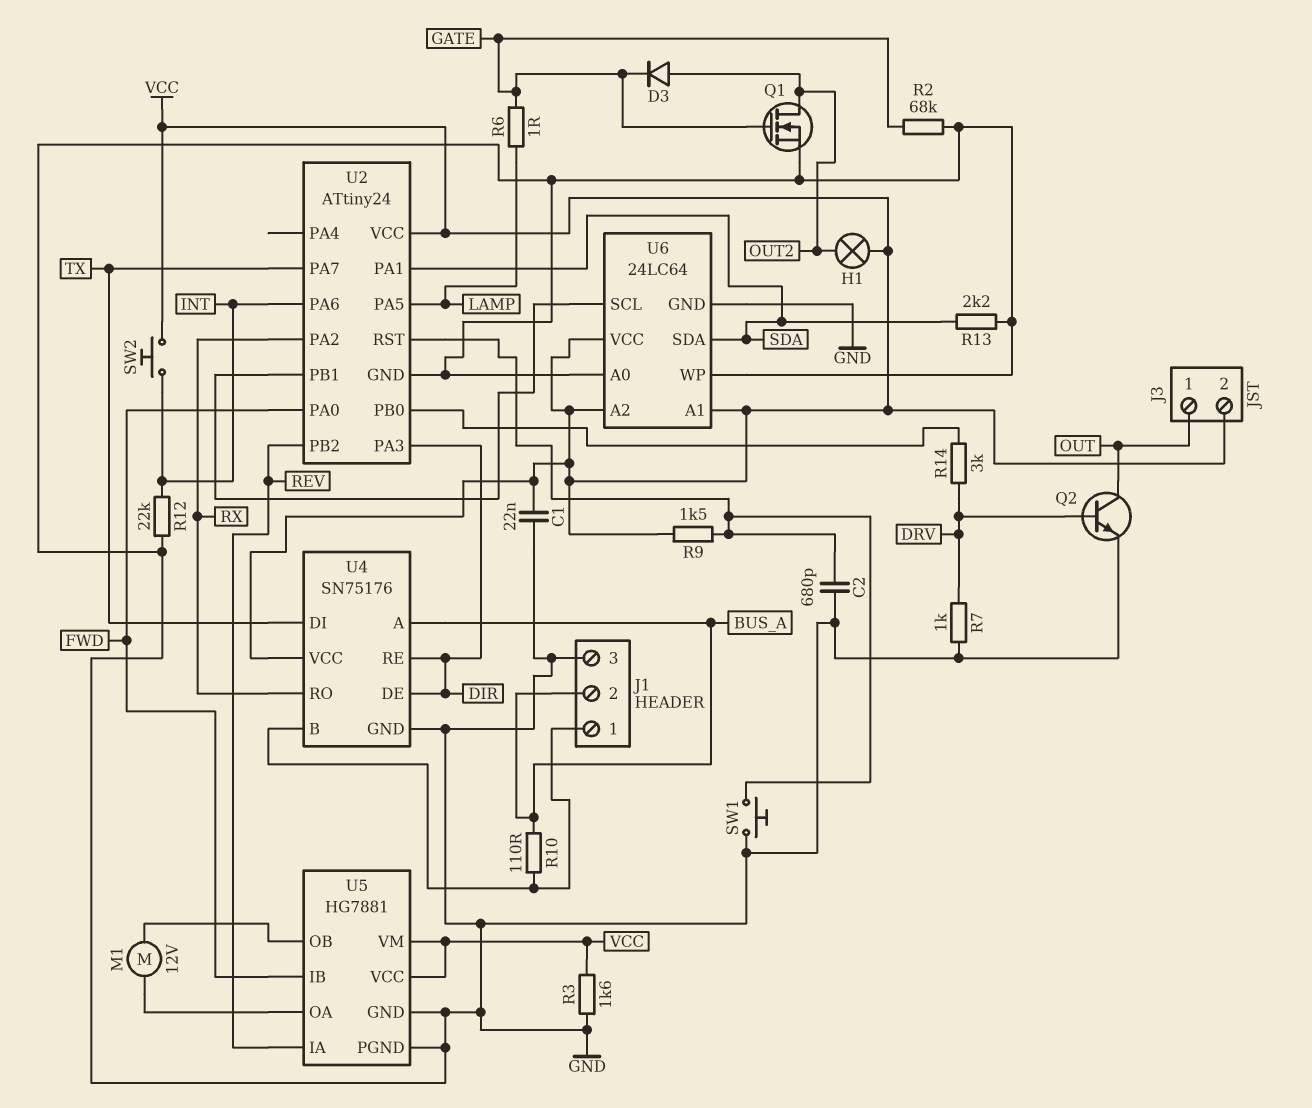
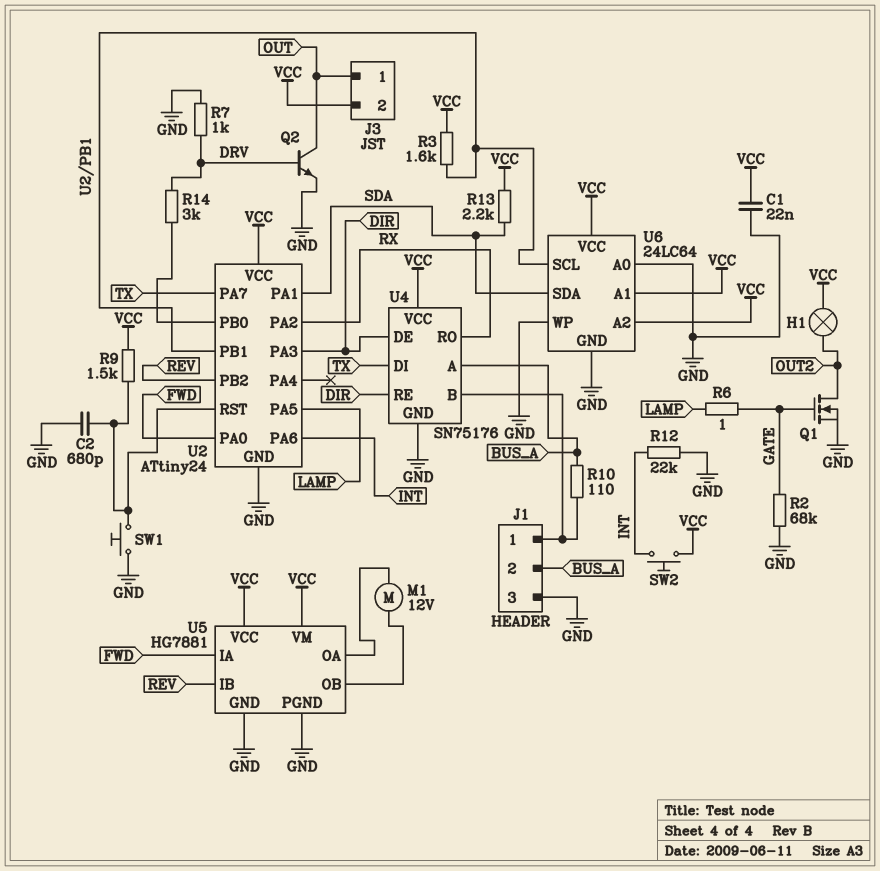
D3: diode (A OUT2, K GATE) -> none
R3: 1.6k (GND, VCC) -> 1.6k (U2/PB1, VCC)
R13: 2.2k (GND, SDA) -> 2.2k (SDA, VCC)
U5 pin IA: REV -> FWD
U5 pin IB: FWD -> REV

